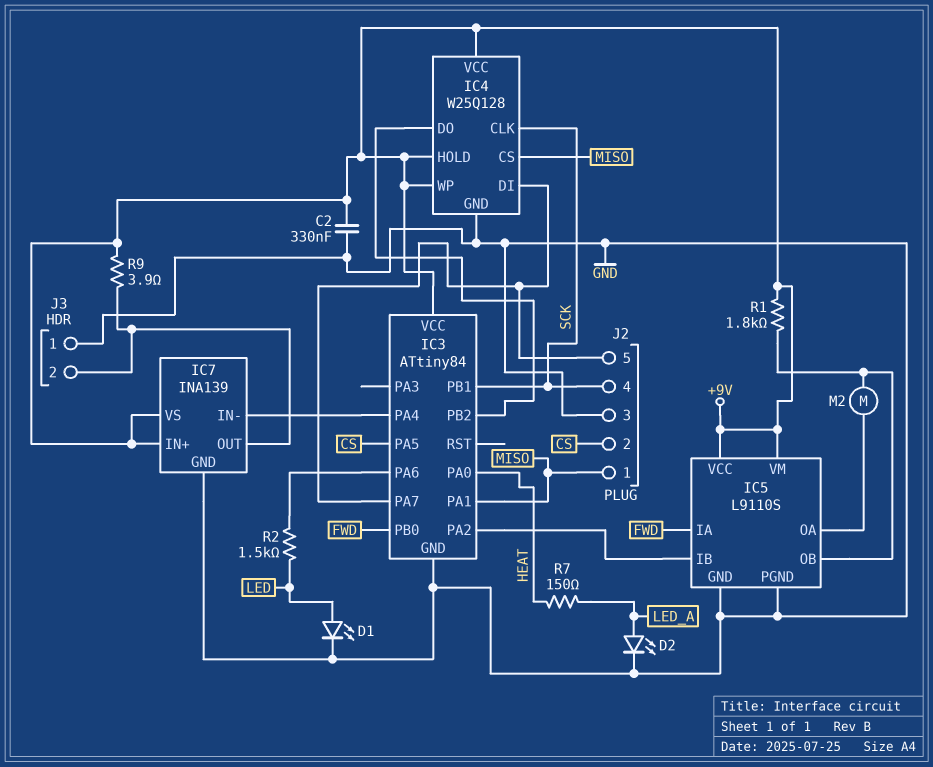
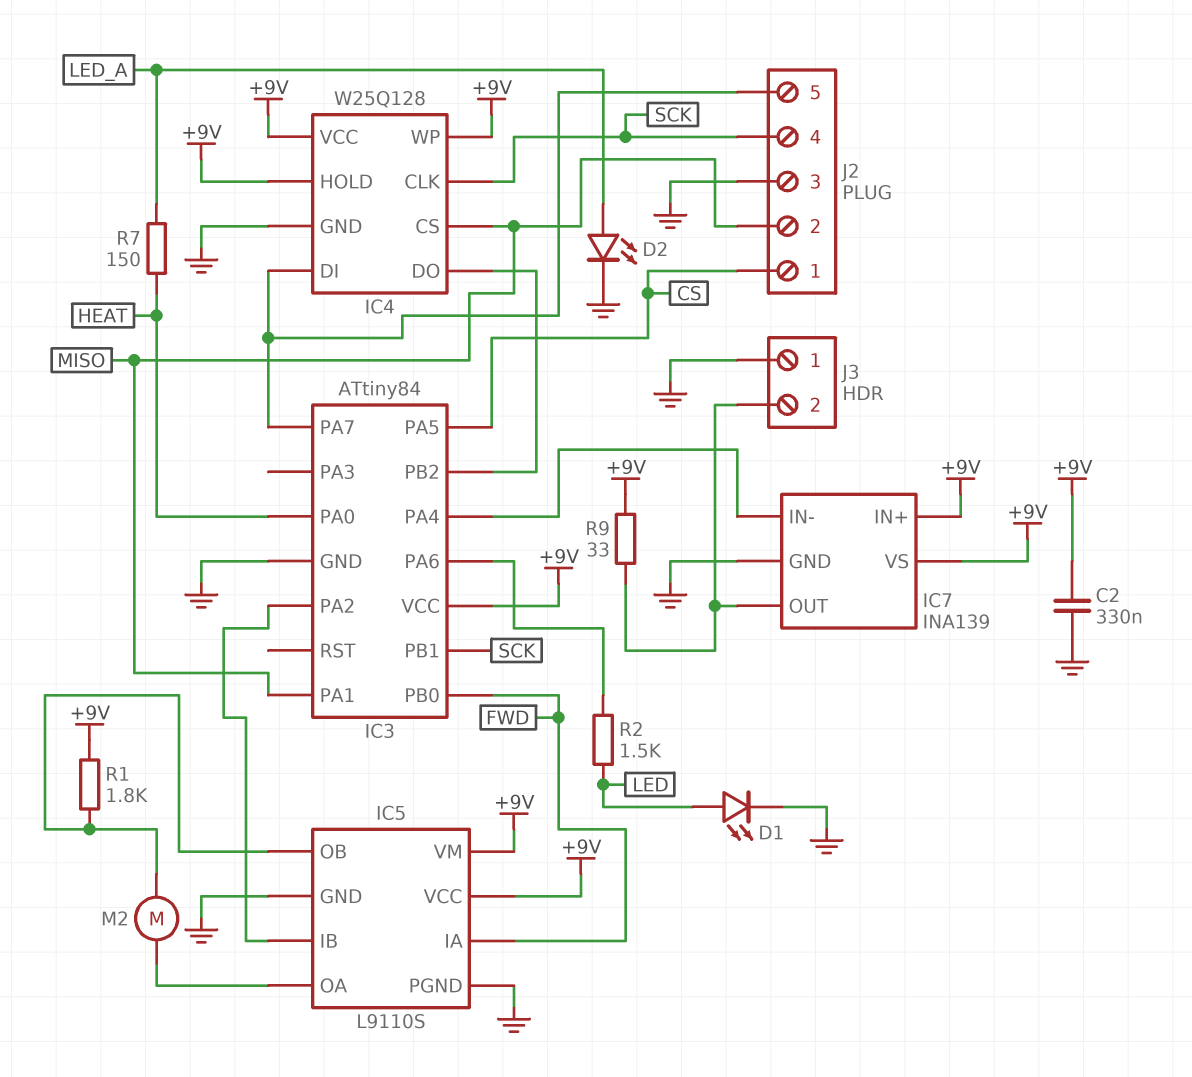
J2 pin 1: MISO -> CS
J2 pin 2: CS -> MISO
R9: 3.9 (+9V, IC7/OUT) -> 33 (+9V, IC7/OUT)

